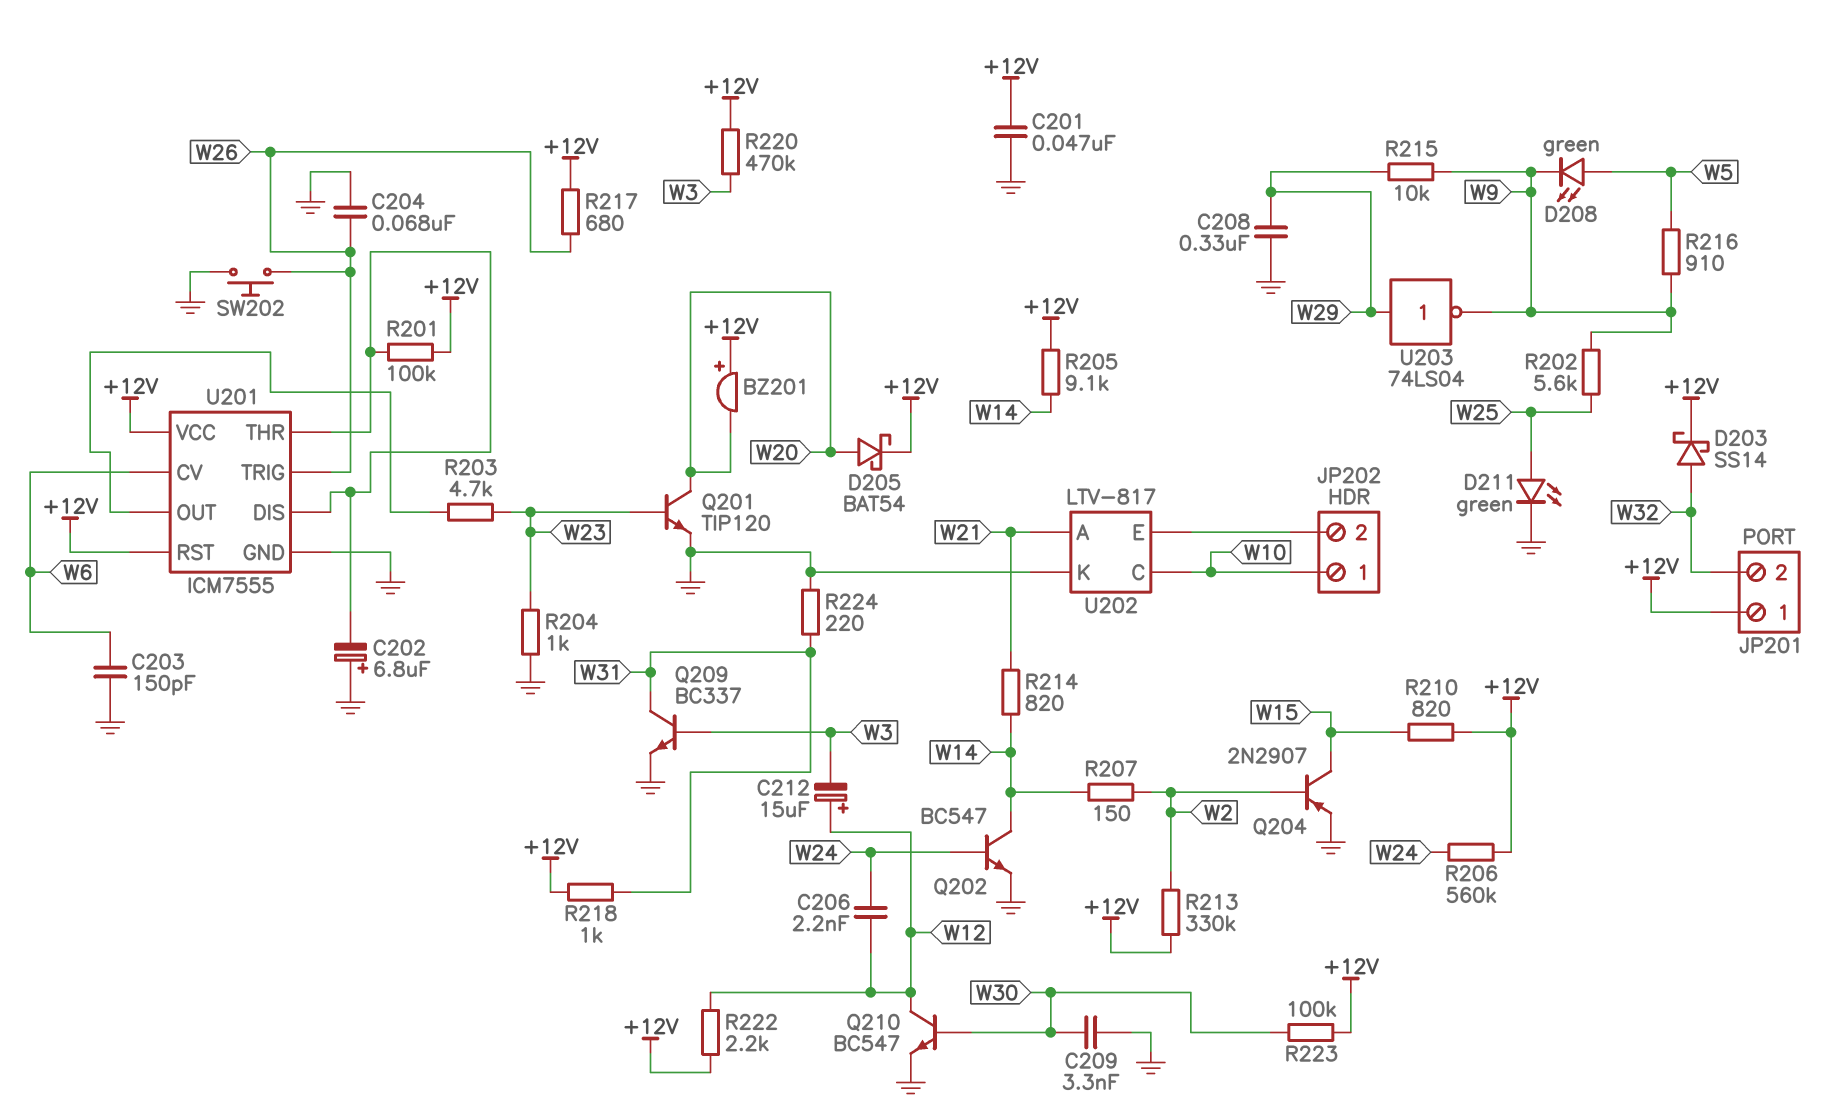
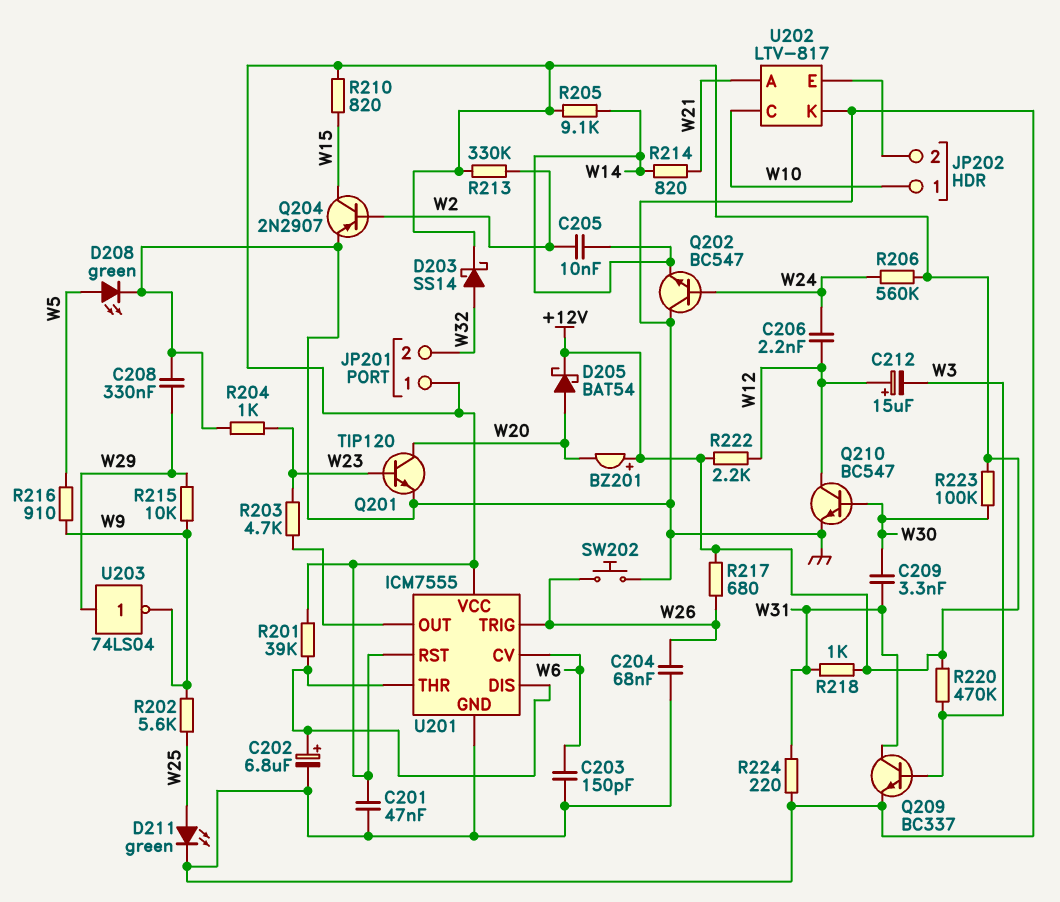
C202: 6.8uF (plus GND, minus U201/DIS) -> 6.8uF (plus U201/DIS, minus GND)
C205: none -> 10nF (W2, W14)
C209: 3.3nF (GND, W30) -> 3.3nF (W30, W31)
D208: LED green (A W5, K W9) -> LED green (A W5, K GND)
Q202: NPN BC547 (B W24, C W14, E GND) -> NPN BC547 (B W24, C GND, E W14)
R201: 100k (+12V, U201/DIS) -> 39k (+12V, U201/DIS)
R207: 150 (W2, W14) -> none

